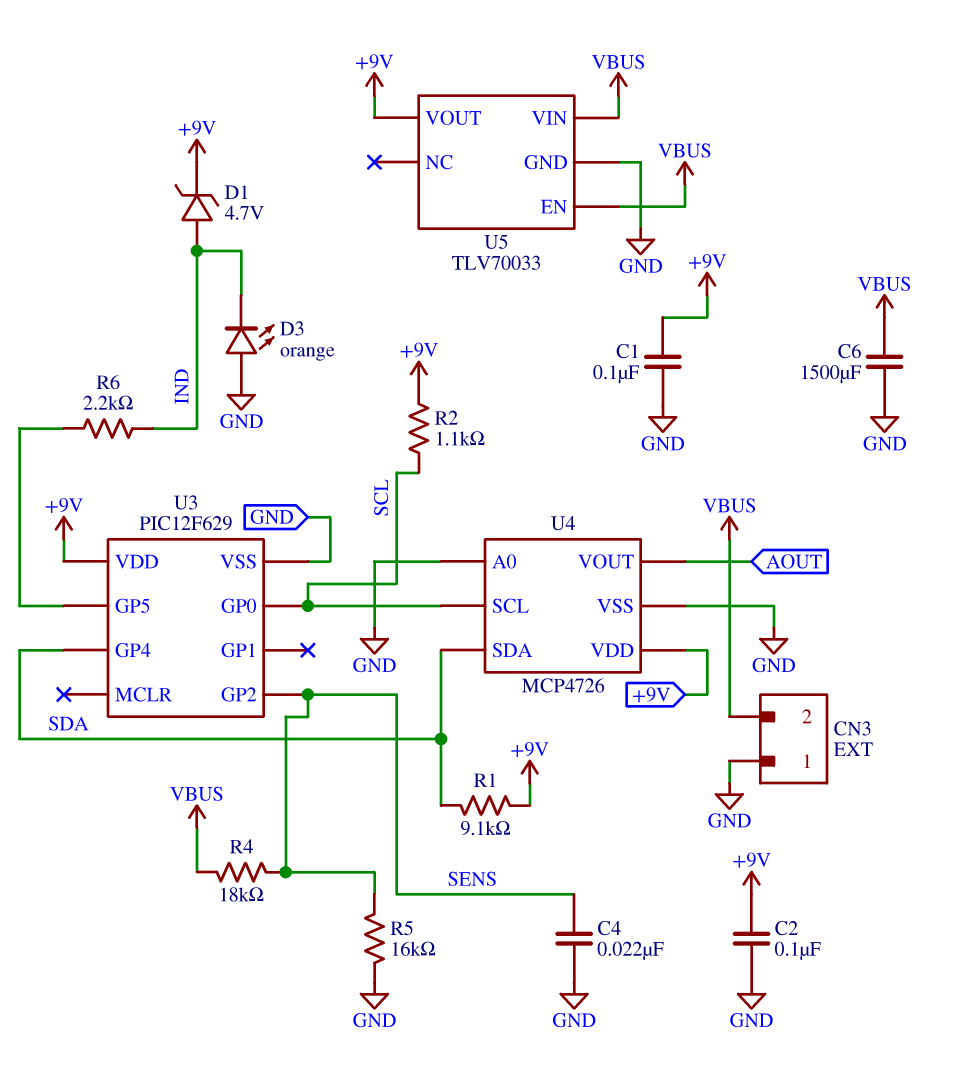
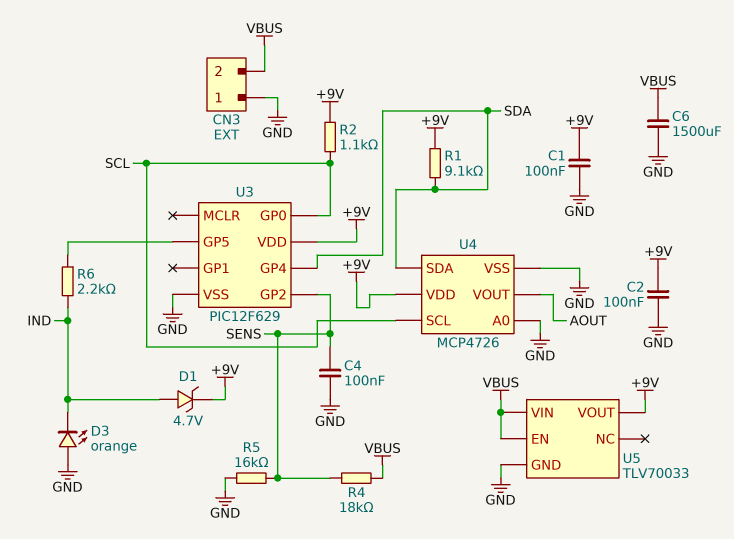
C4: 22nF (GND, SENS) -> 100nF (GND, SENS)

